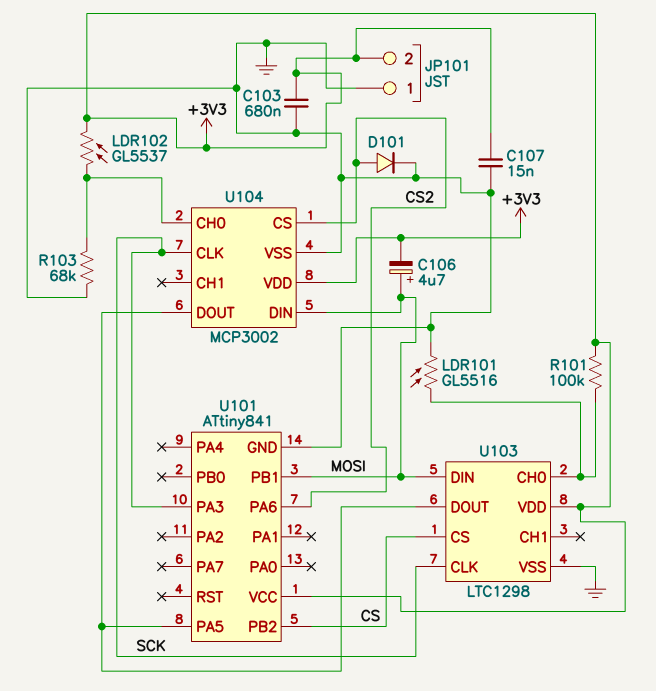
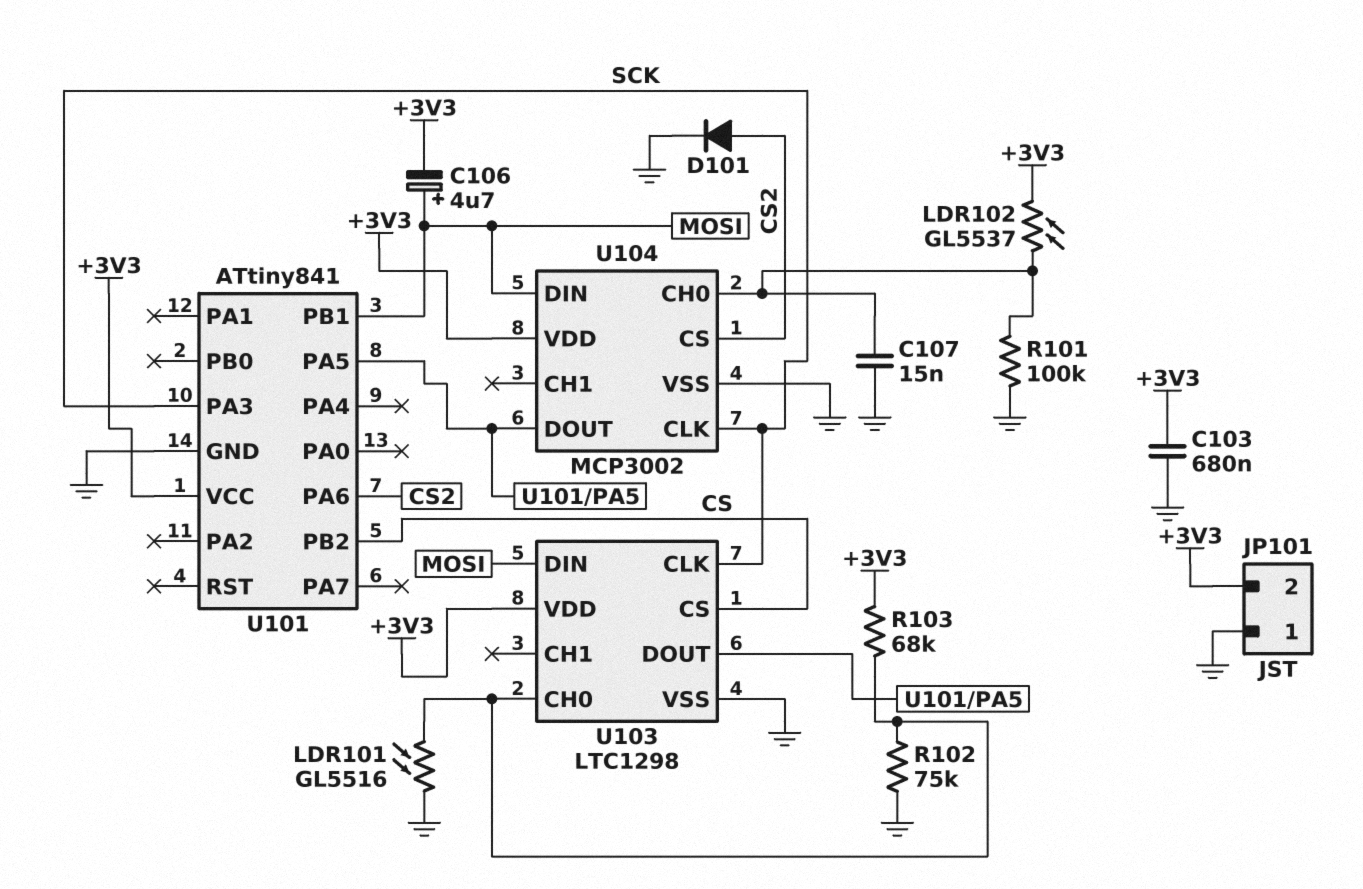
C107: 15nF (+3V3, GND) -> 15nF (GND, U104/CH0)
R101: 100k (+3V3, U103/CH0) -> 100k (GND, U104/CH0)
R102: none -> 75k (GND, U103/CH0)
R103: 68k (GND, U104/CH0) -> 68k (+3V3, U103/CH0)

